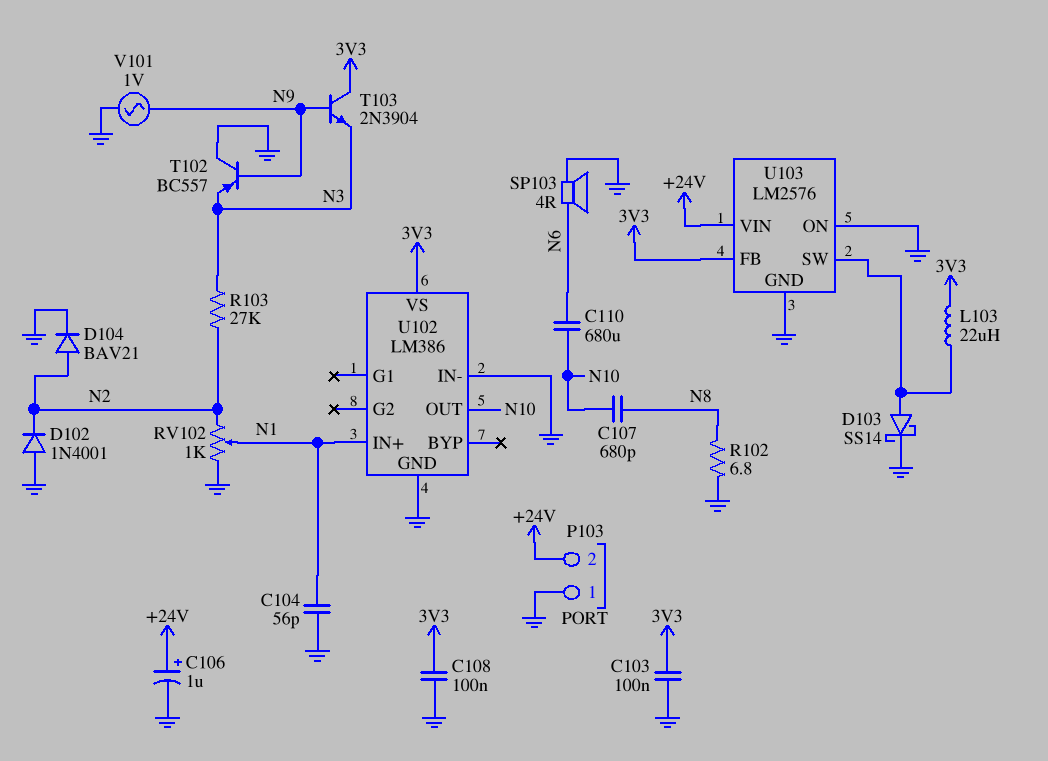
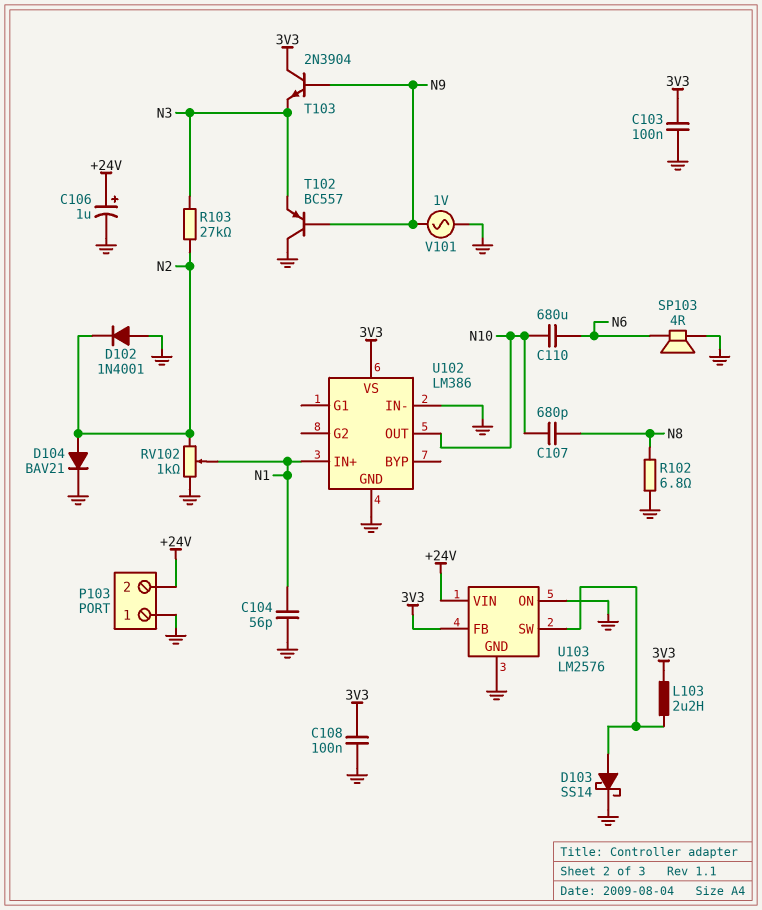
L103: 22uH (3V3, U103/SW) -> 2.2uH (3V3, U103/SW)

